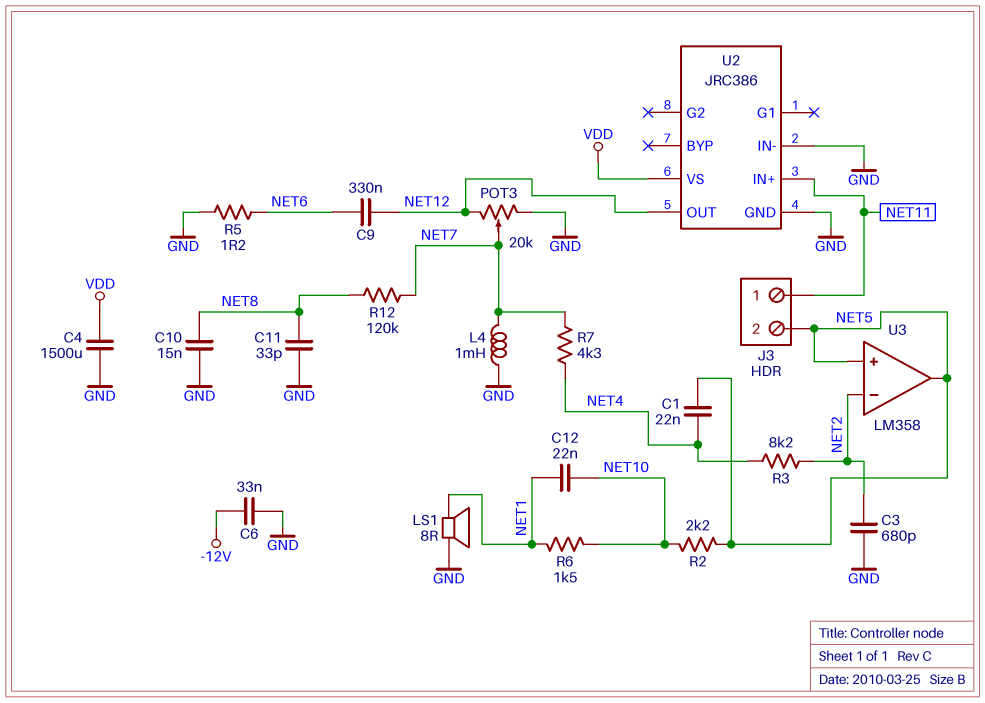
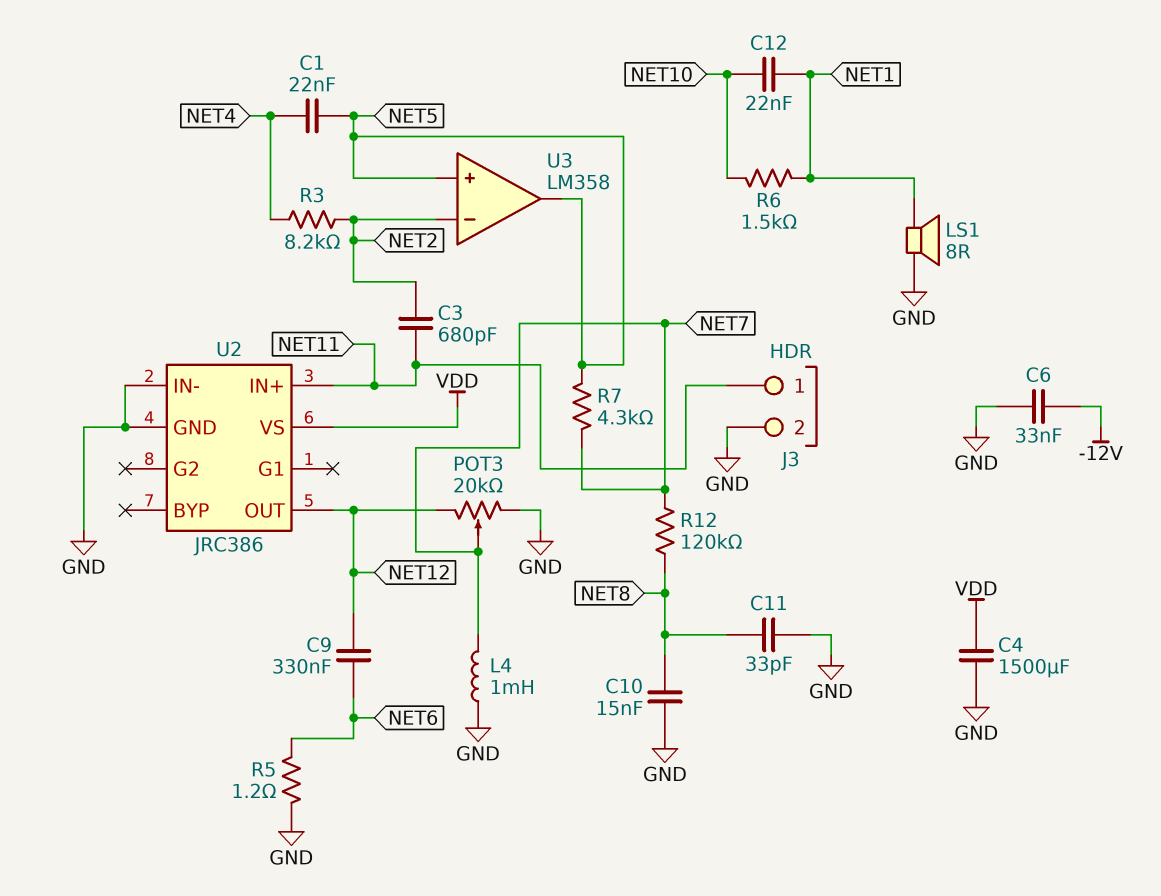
C3: 680pF (GND, NET2) -> 680pF (NET2, NET11)
J3 pin 2: NET5 -> GND
R2: 2.2k (NET5, NET10) -> none
R7: 4.3k (NET4, NET7) -> 4.3k (NET5, NET7)

